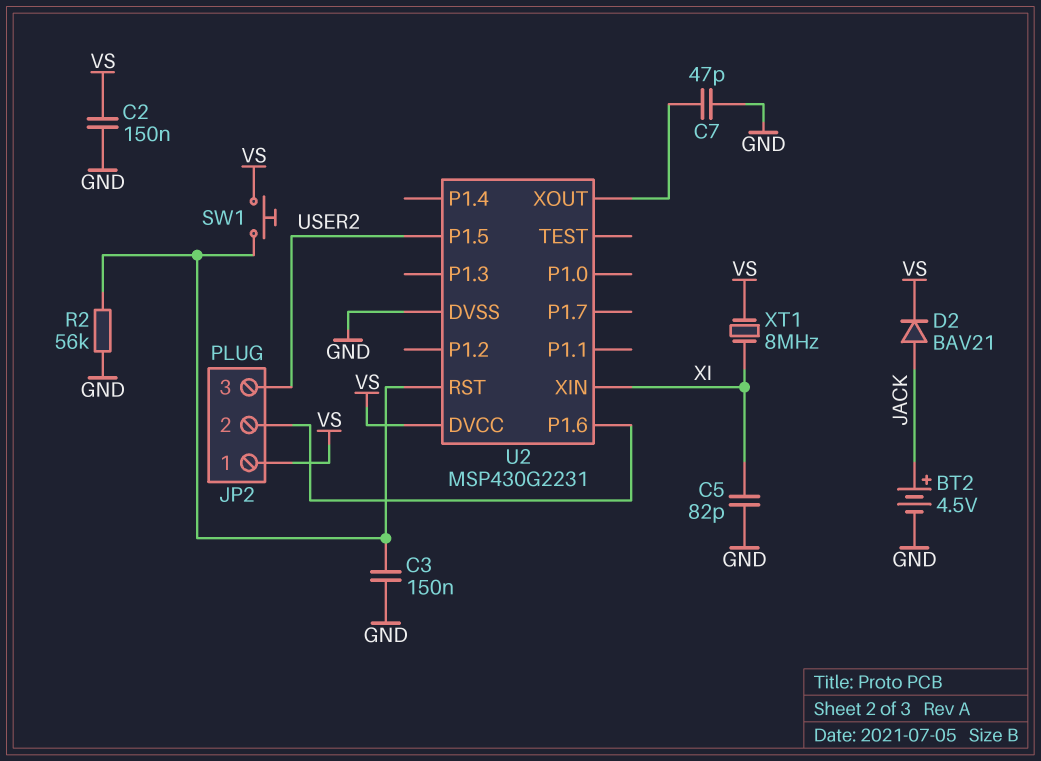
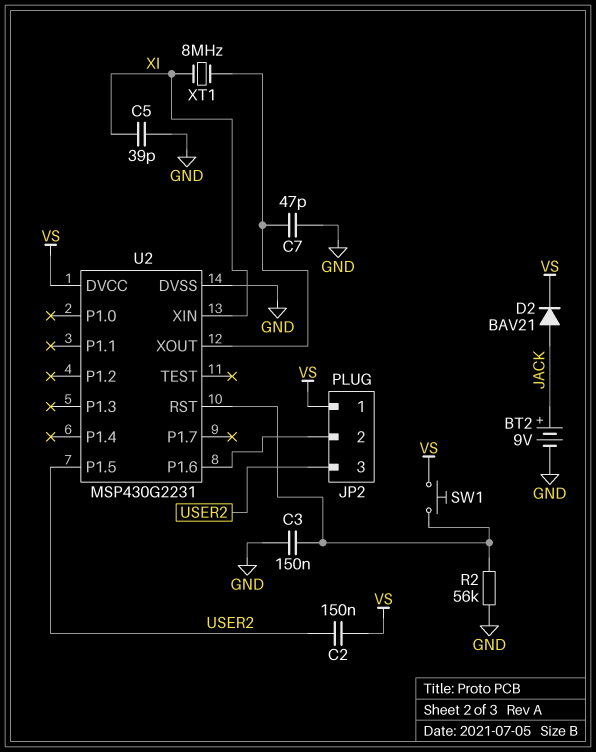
BT2: 4.5V (plus JACK, minus GND) -> 9V (plus JACK, minus GND)
C2: 150nF (GND, VS) -> 150nF (USER2, VS)
C5: 82pF (GND, XI) -> 39pF (GND, XI)
XT1: 8MHz (VS, XI) -> 8MHz (U2/XOUT, XI)

